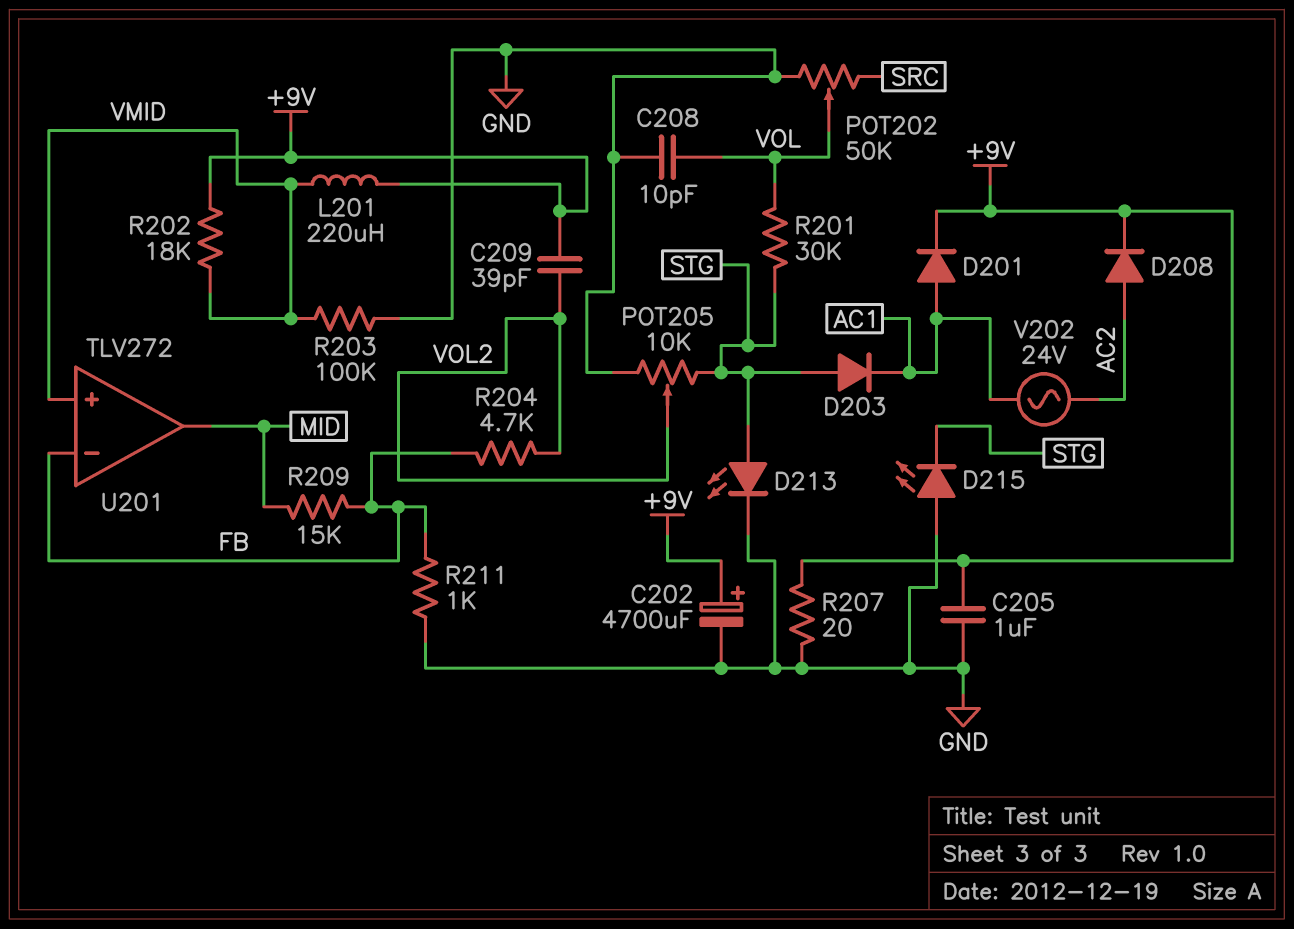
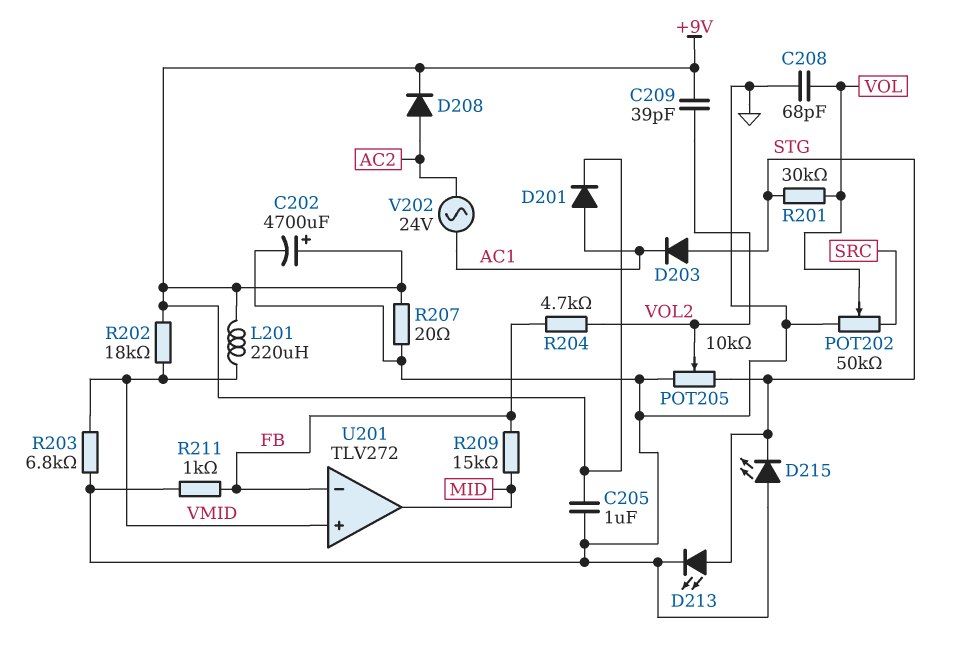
C208: 10pF (GND, VOL) -> 68pF (GND, VOL)
R203: 100k (GND, VMID) -> 6.8k (GND, VMID)

